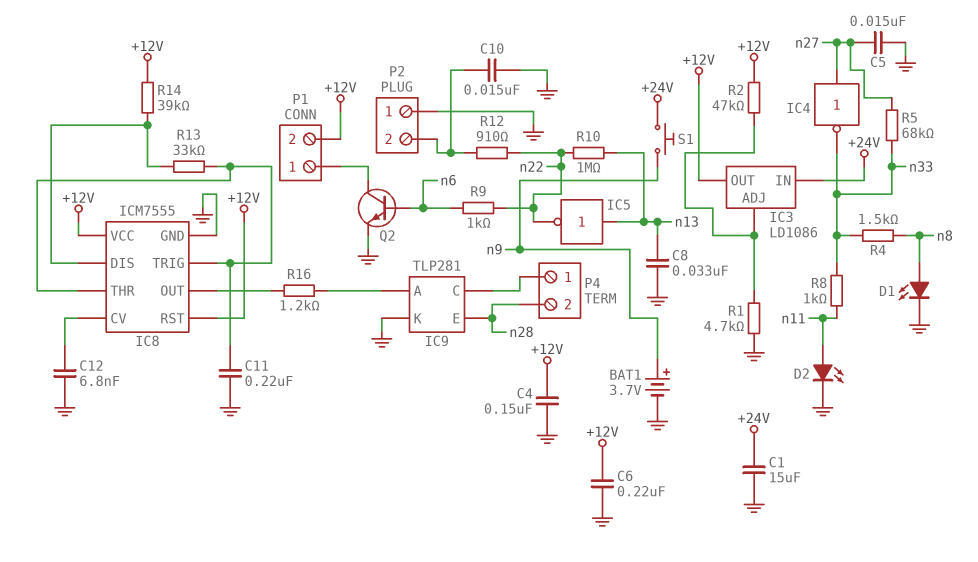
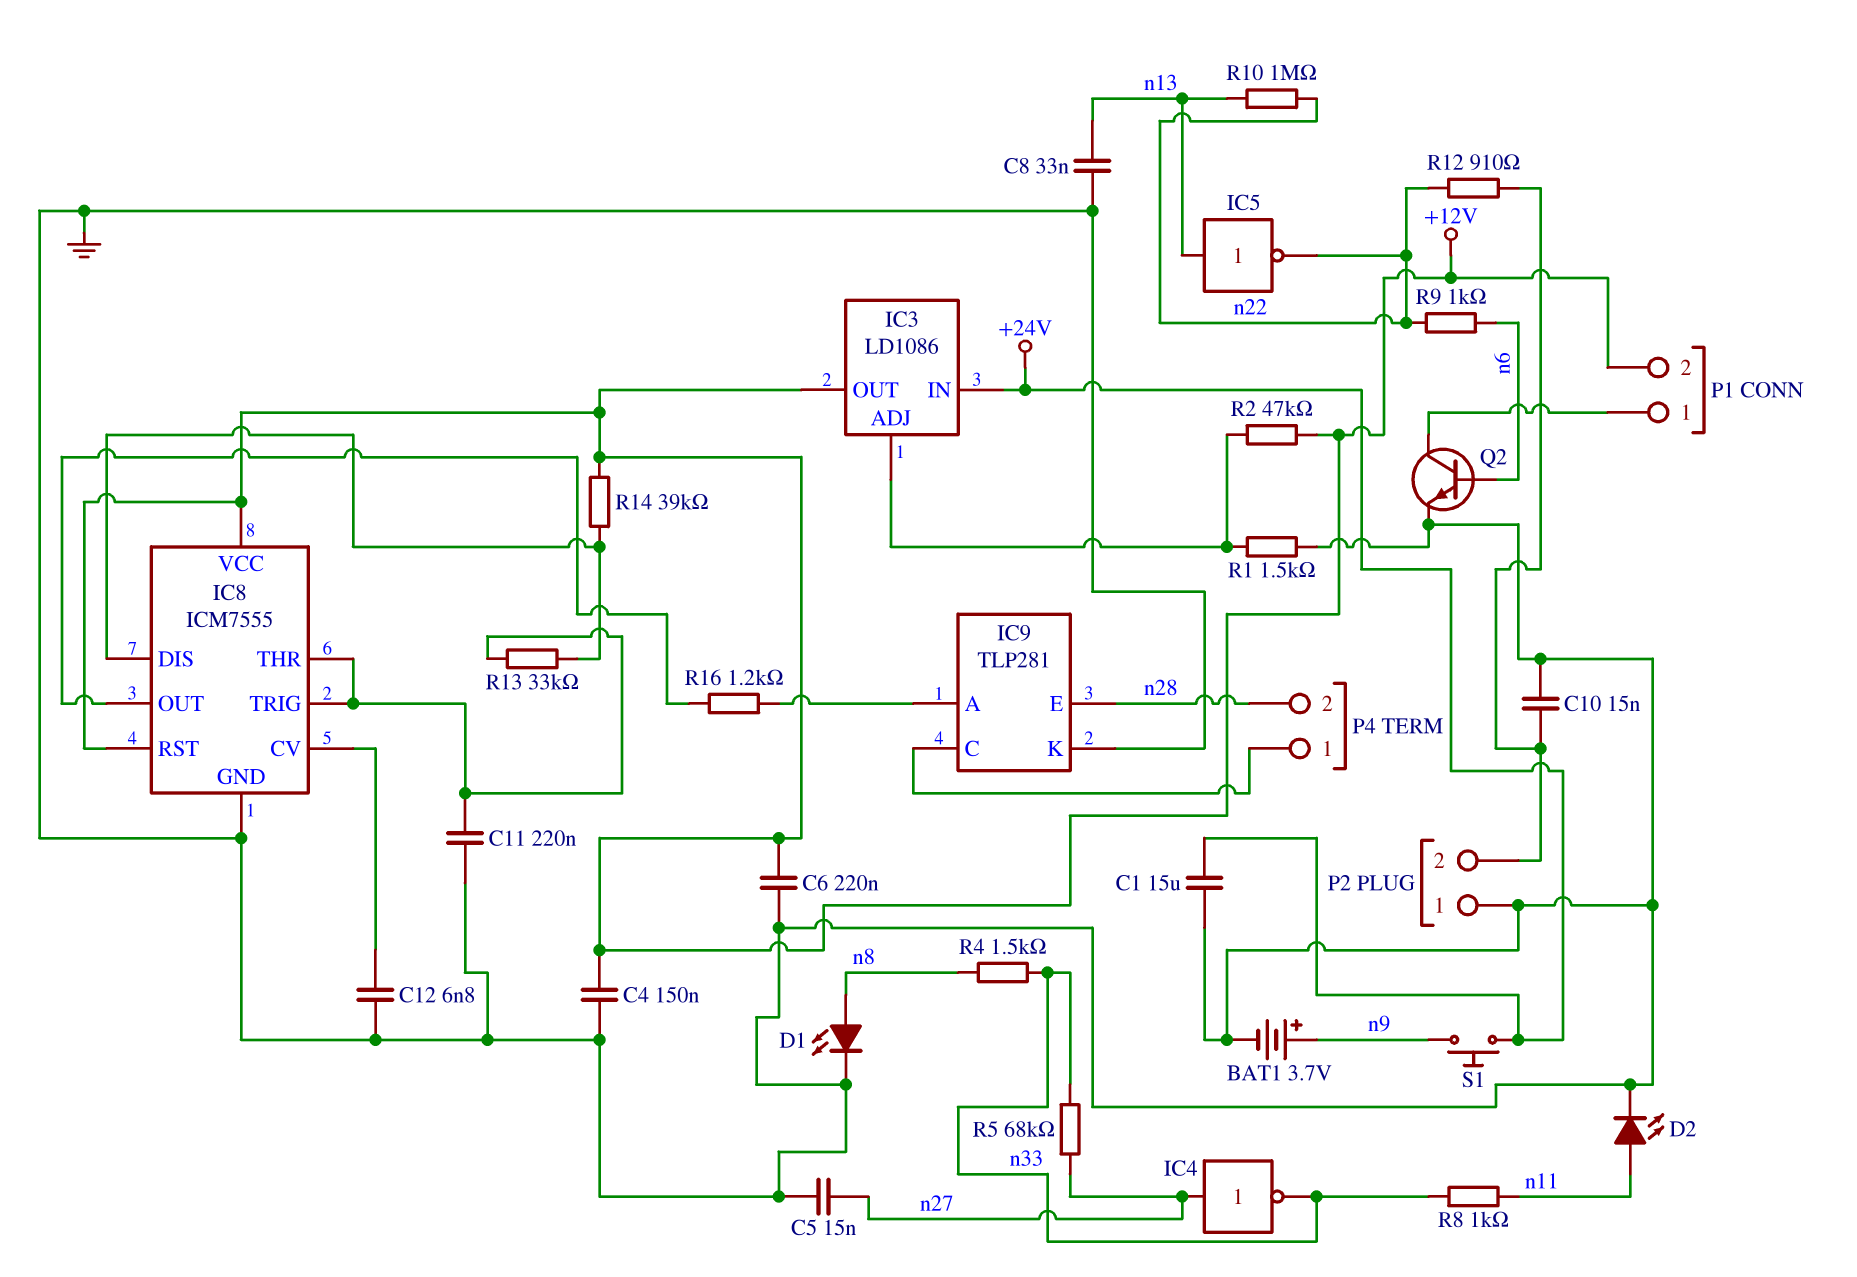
R1: 4.7k (GND, IC3/ADJ) -> 1.5k (GND, IC3/ADJ)

